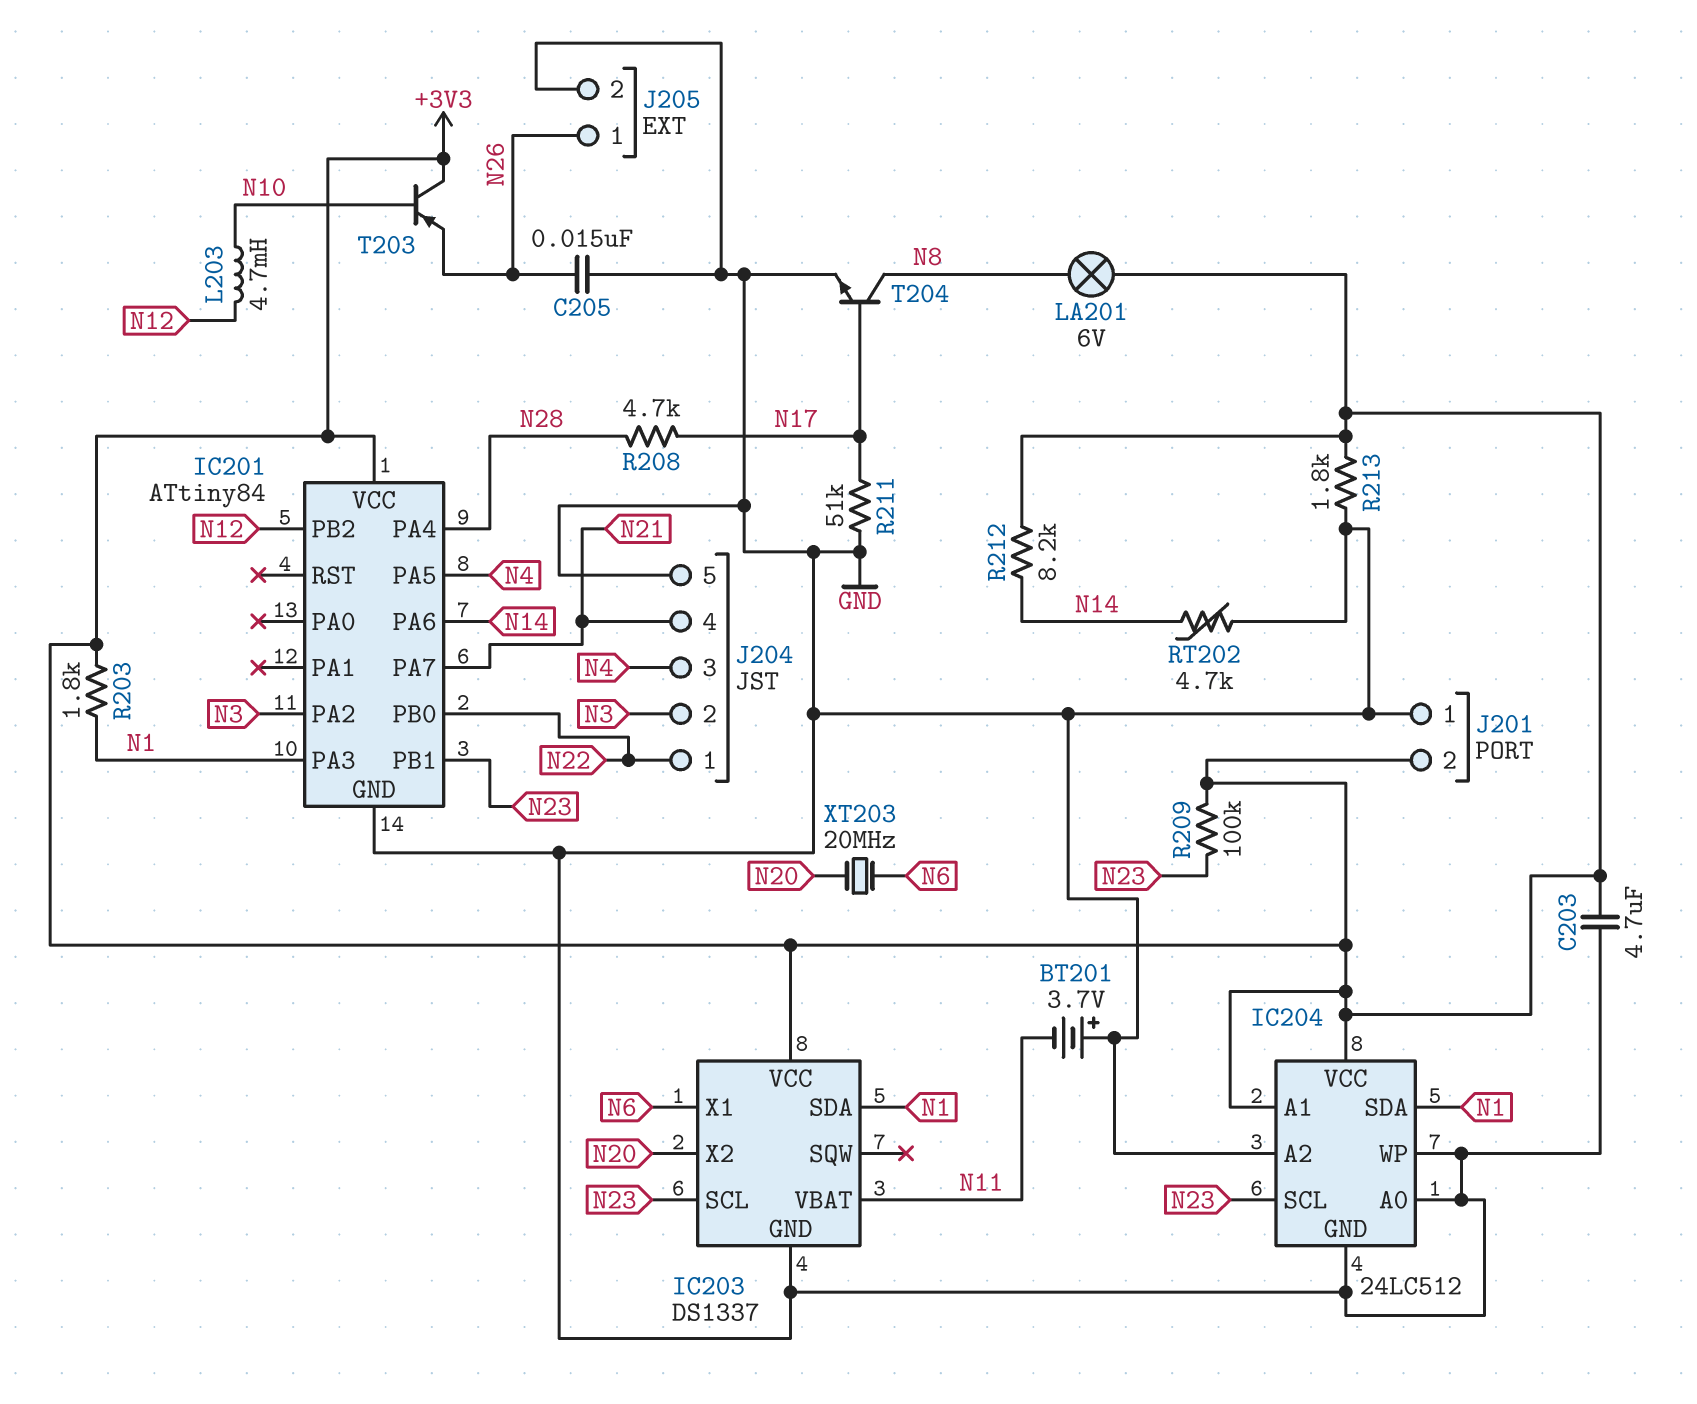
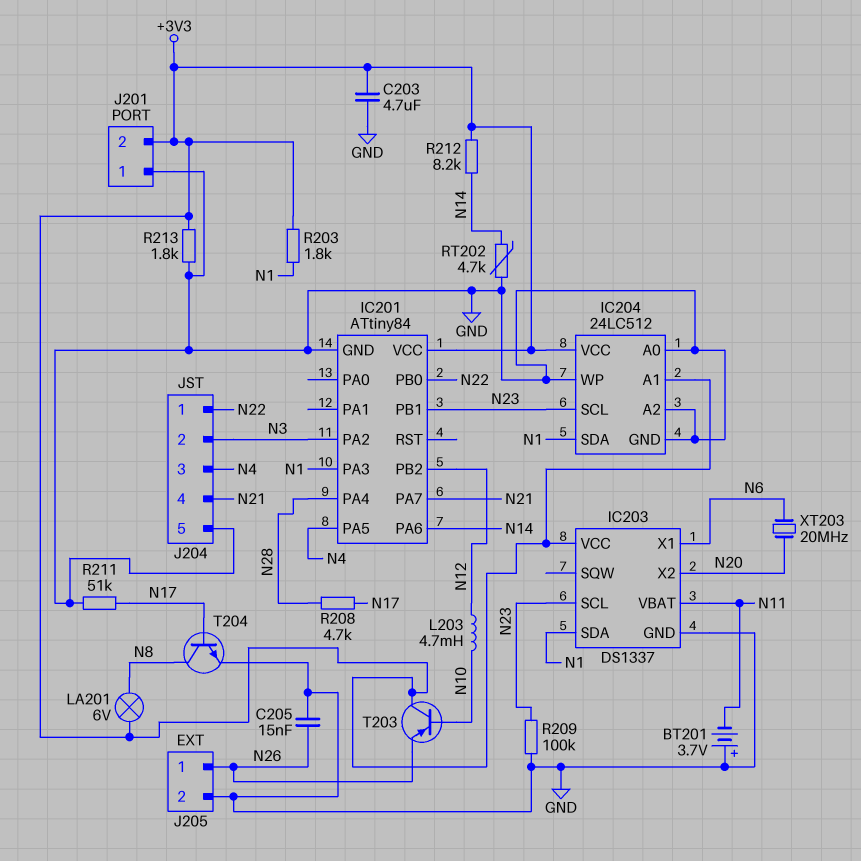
R209: 100k (+3V3, N23) -> 100k (GND, N23)

